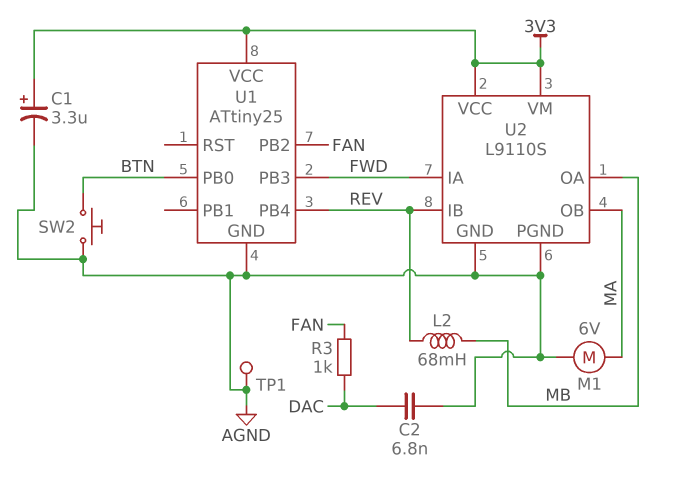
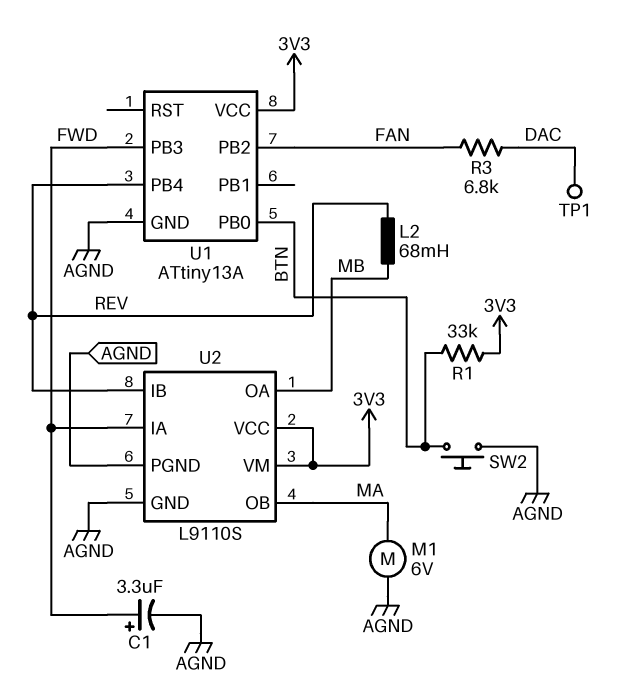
C1: 3.3uF (plus 3V3, minus AGND) -> 3.3uF (plus FWD, minus AGND)
C2: 6.8nF (AGND, DAC) -> none
R1: none -> 33k (3V3, BTN)
R3: 1k (DAC, FAN) -> 6.8k (DAC, FAN)
TP1: test point (AGND) -> test point (DAC)
U1: ATtiny25 -> ATtiny13A

